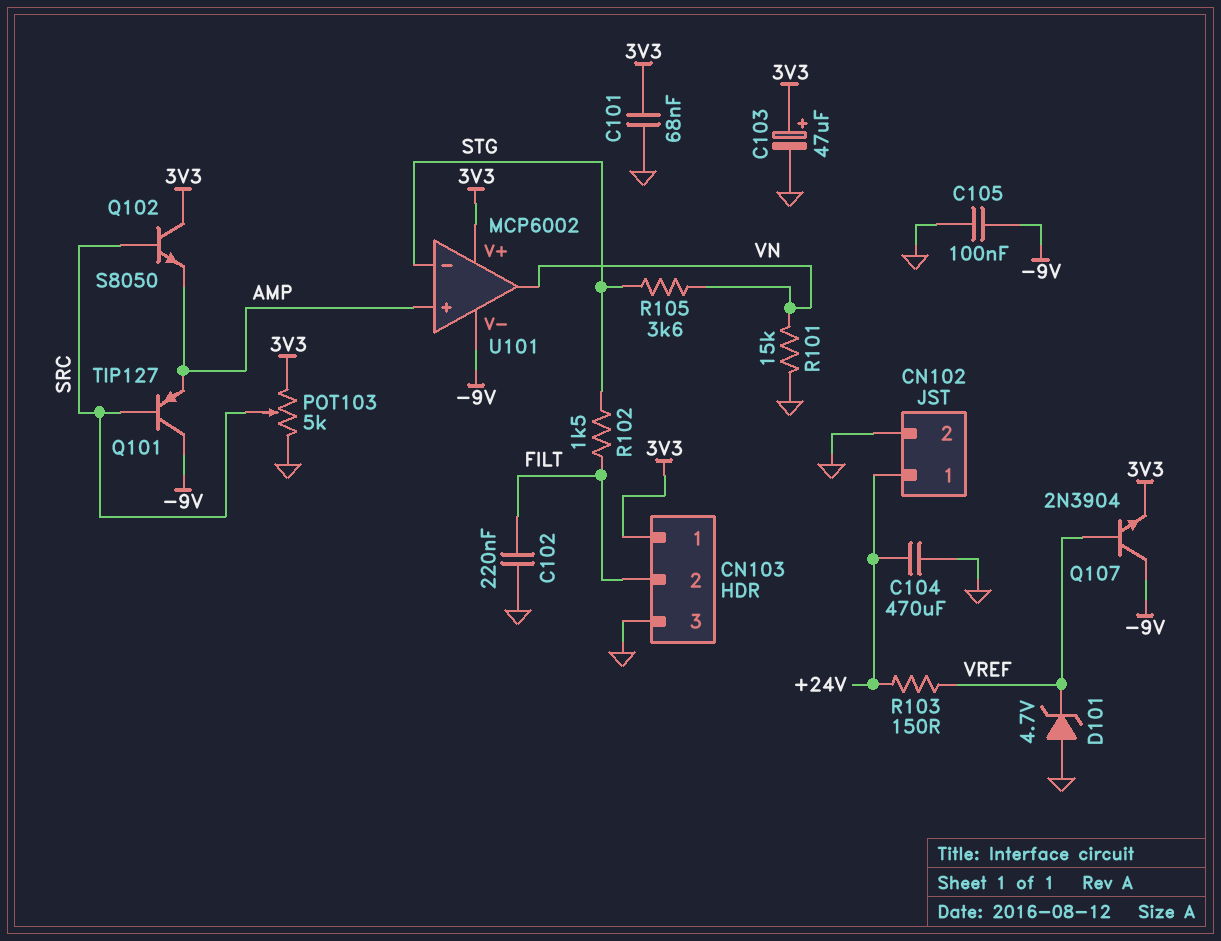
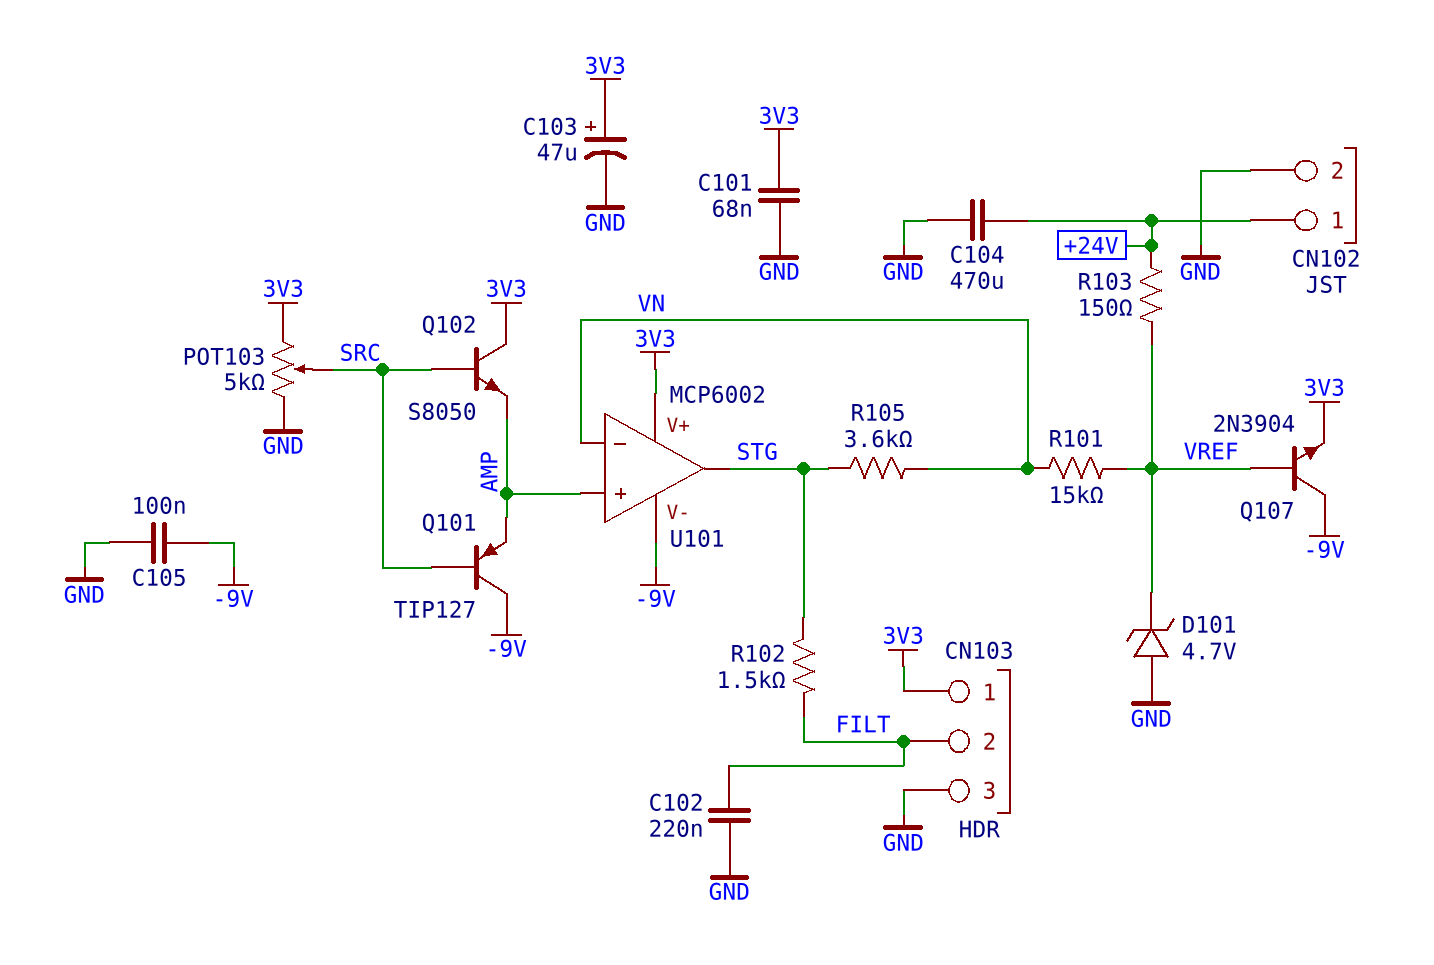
R101: 15k (GND, VN) -> 15k (VN, VREF)
U101 pin in-: STG -> VN
U101 pin out: VN -> STG

